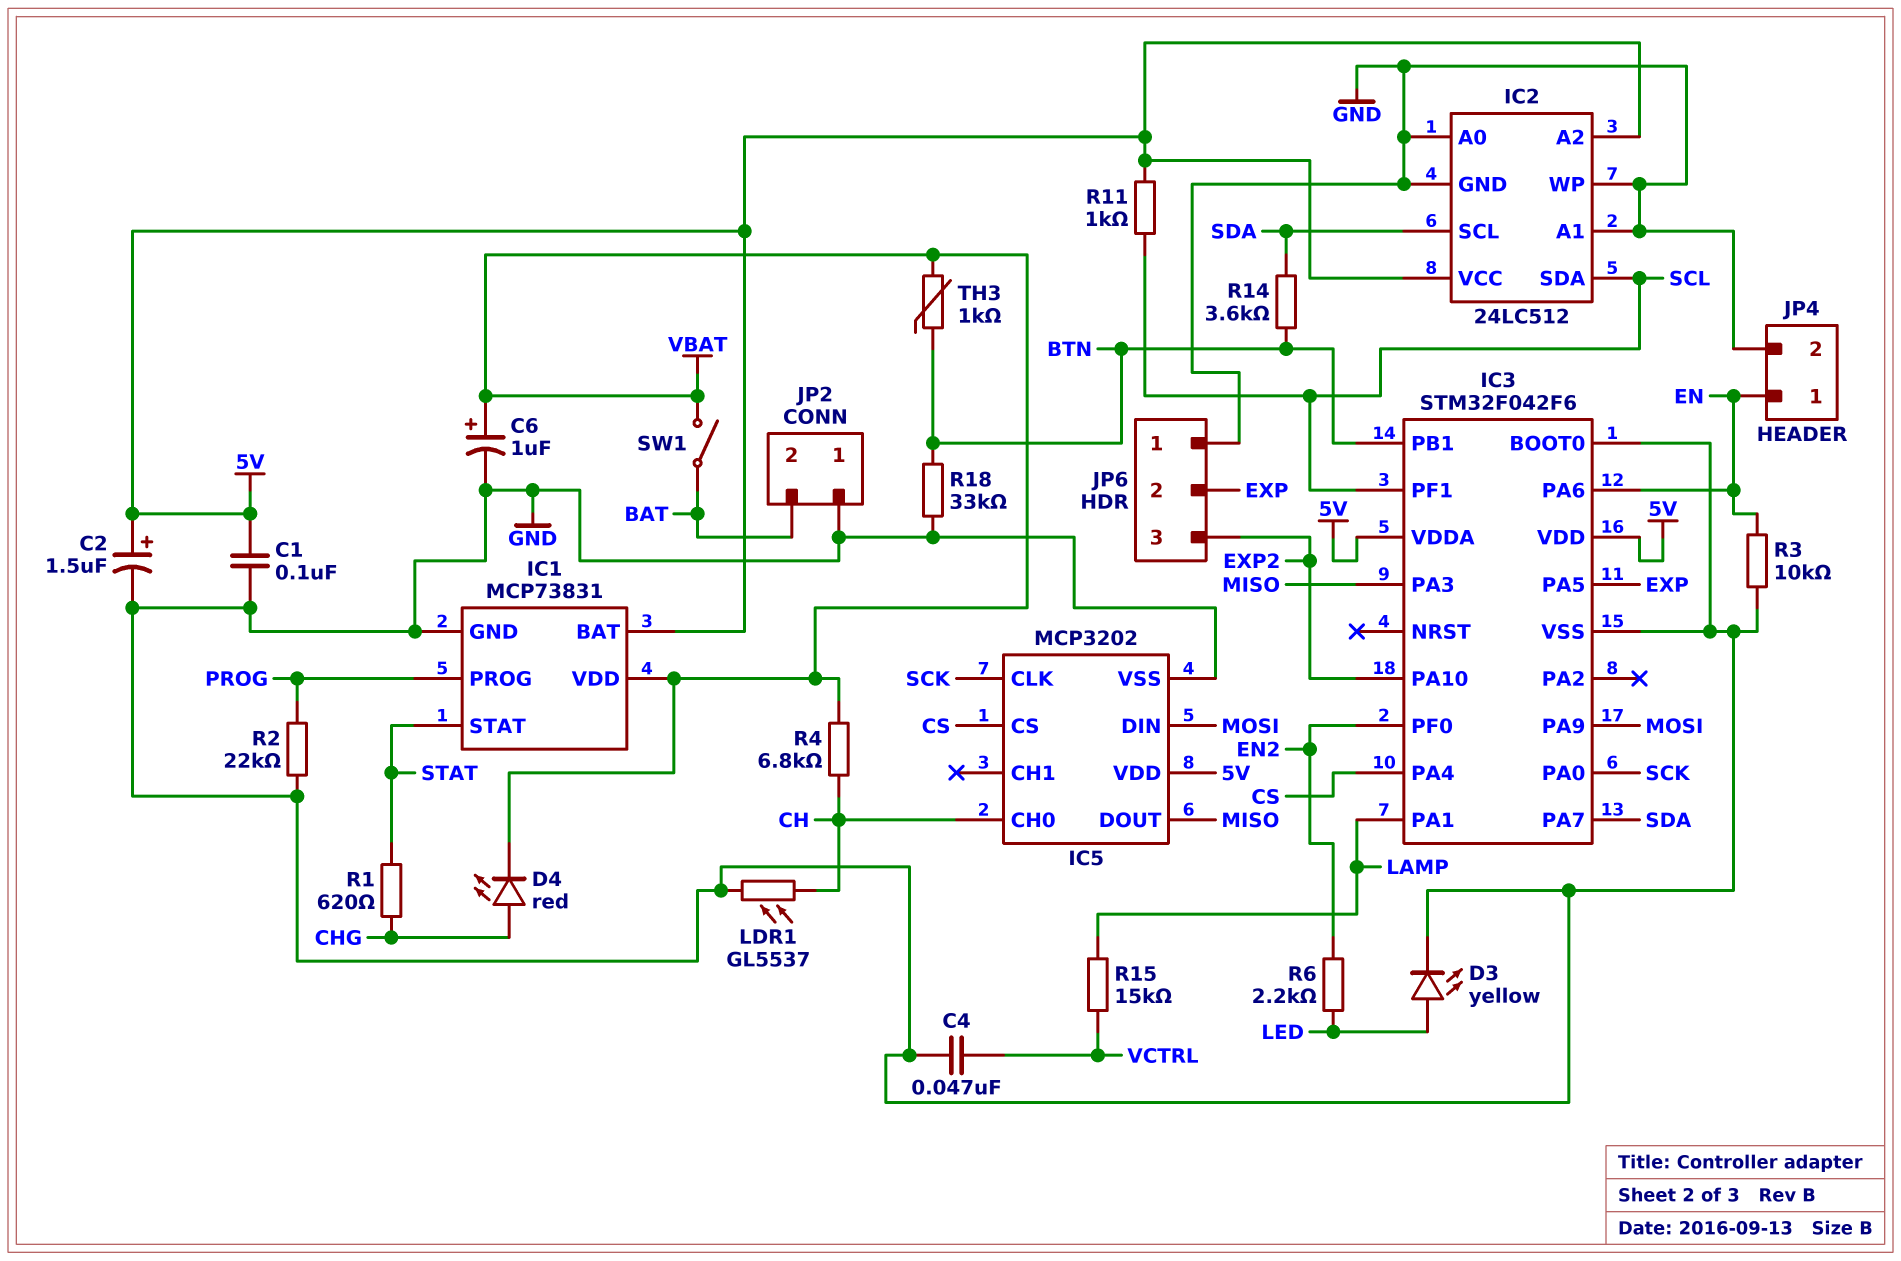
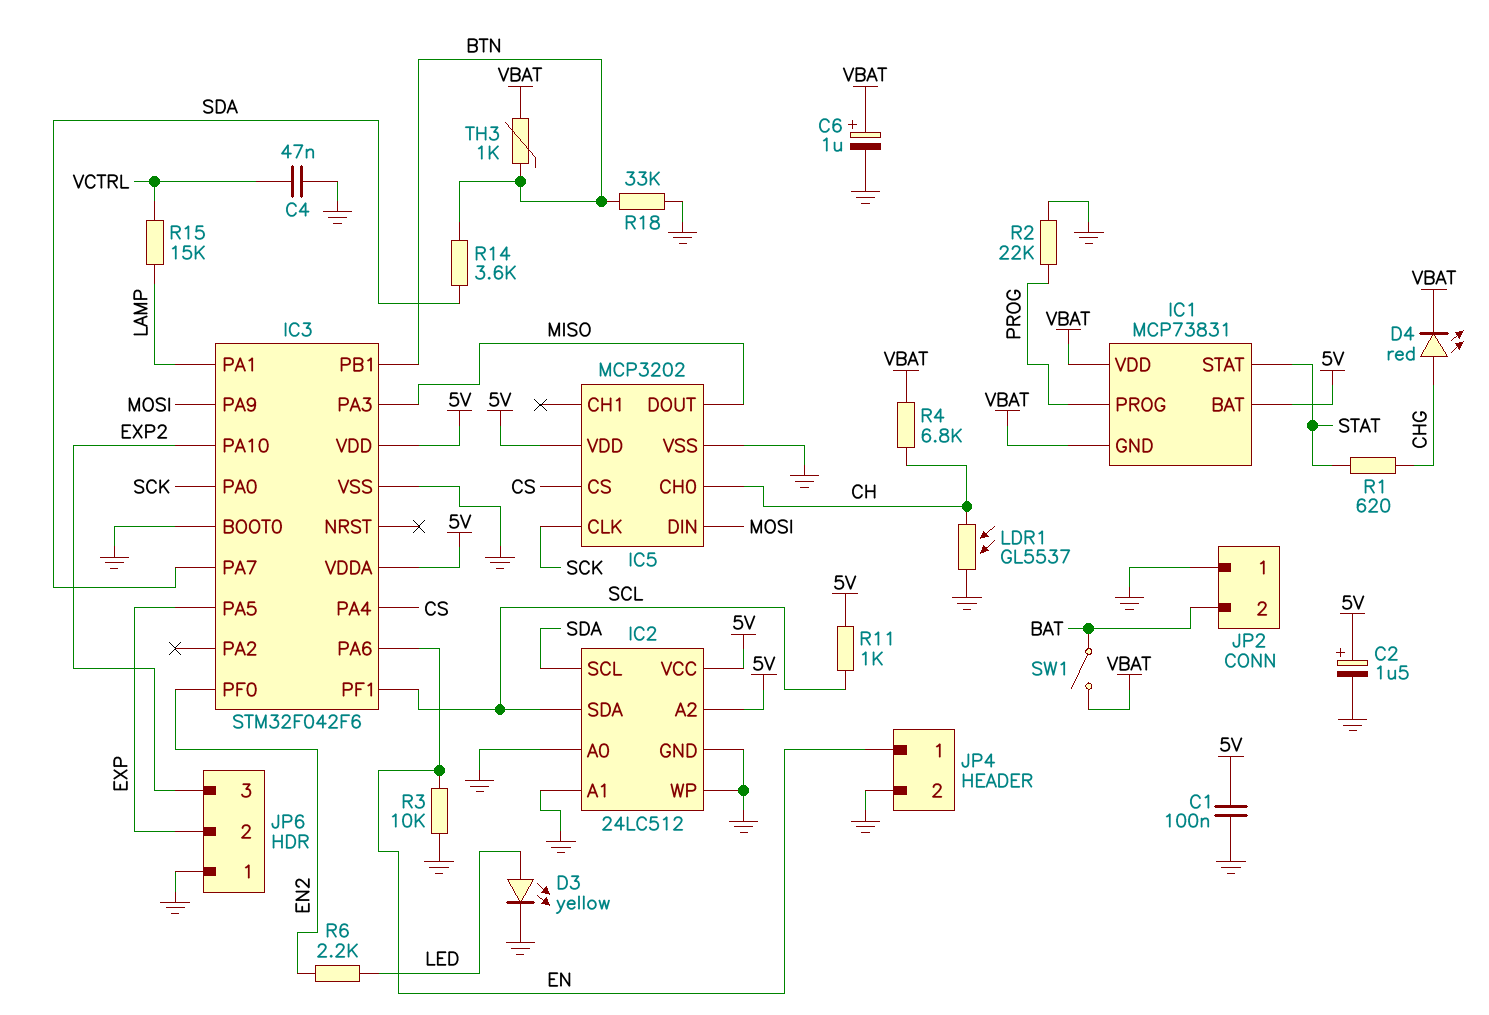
IC1 pin GND: GND -> VBAT

